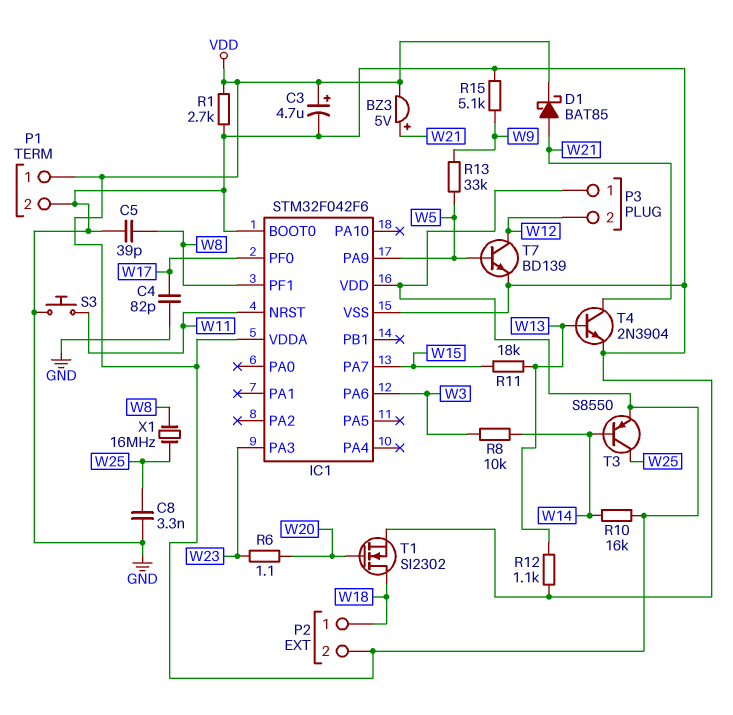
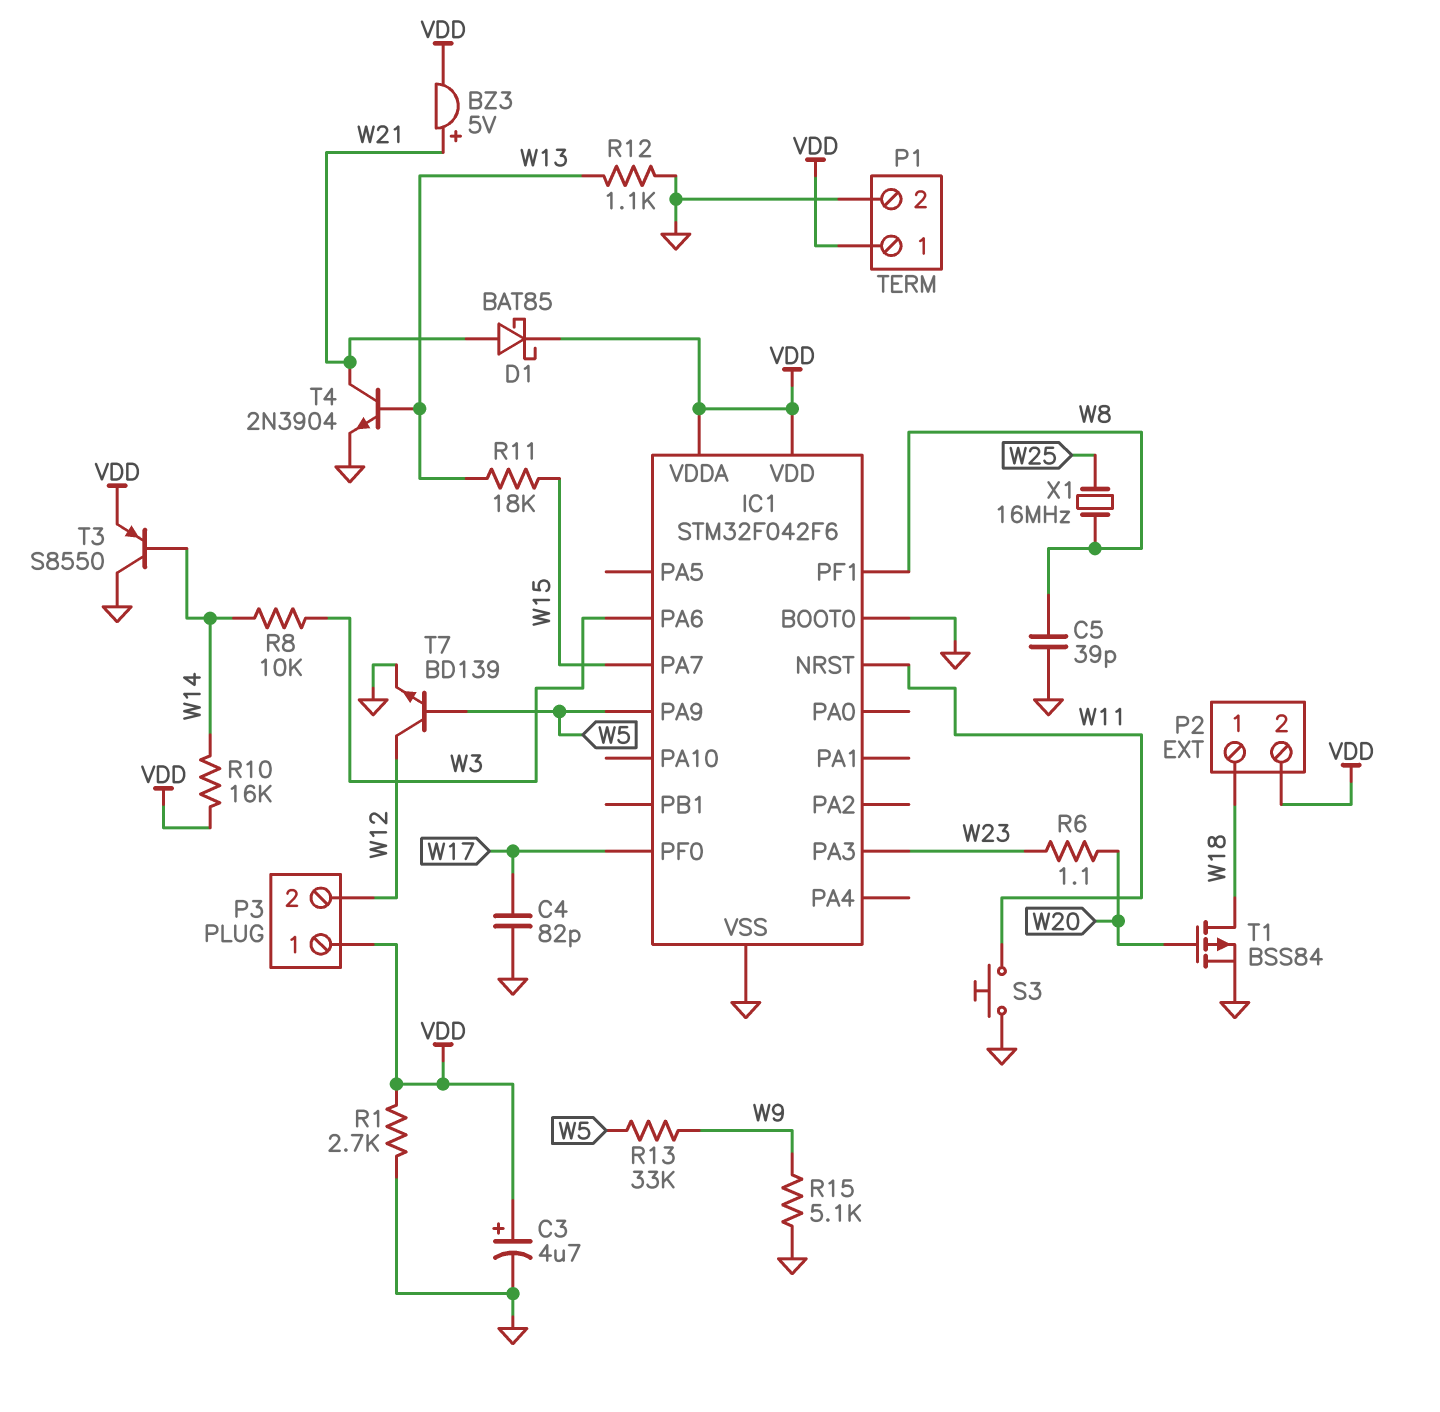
C8: 3.3nF (GND, W25) -> none
T1: NMOS SI2302 (G W20, D W18, S GND) -> PMOS BSS84 (G W20, D W18, S GND)
T3: PNP S8550 (B W14, C W25, E VDD) -> PNP S8550 (B W14, C GND, E VDD)

